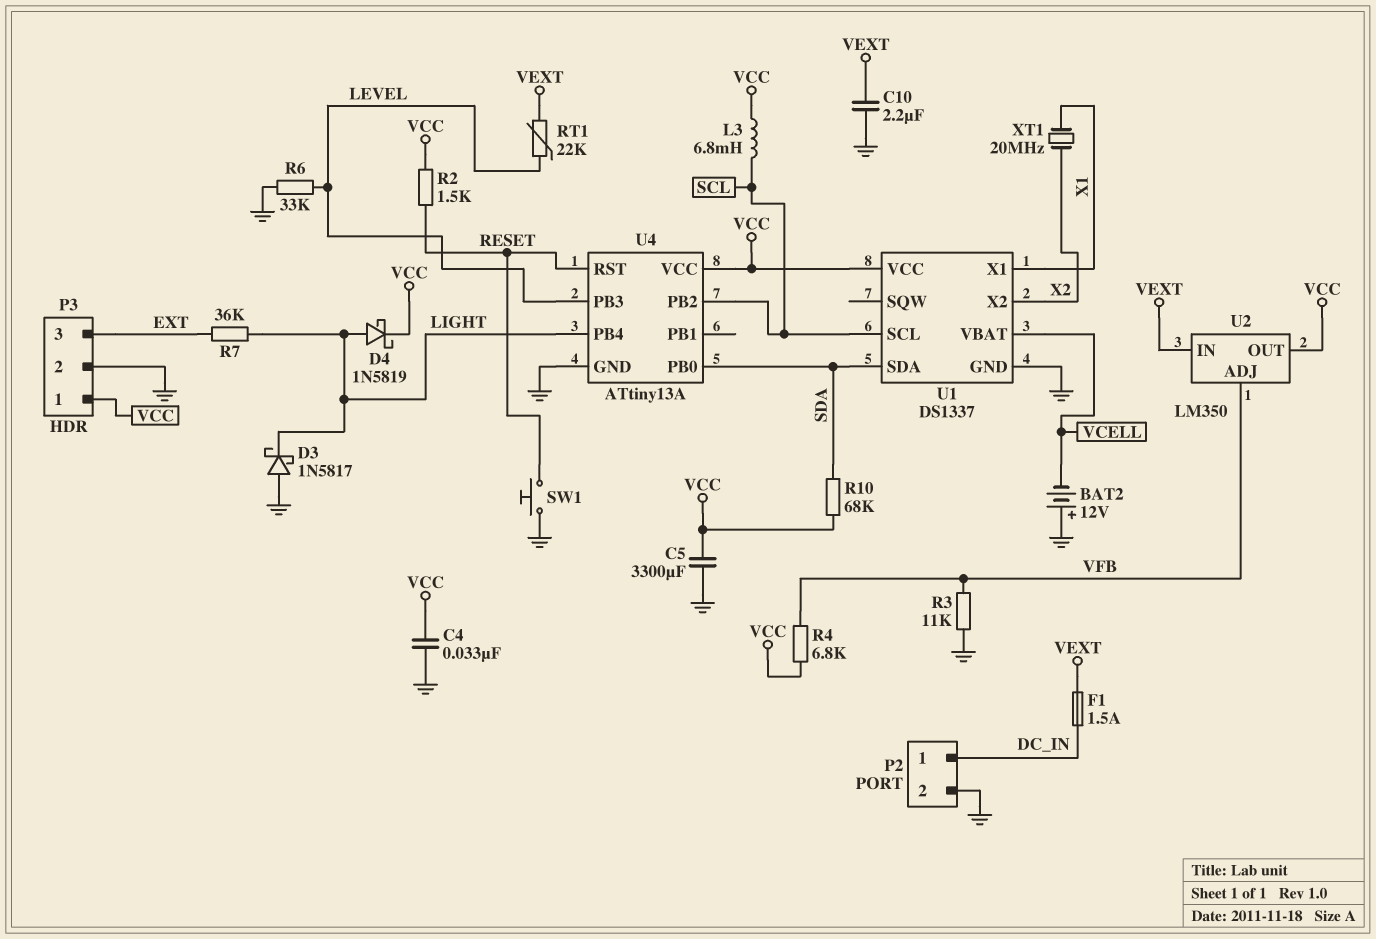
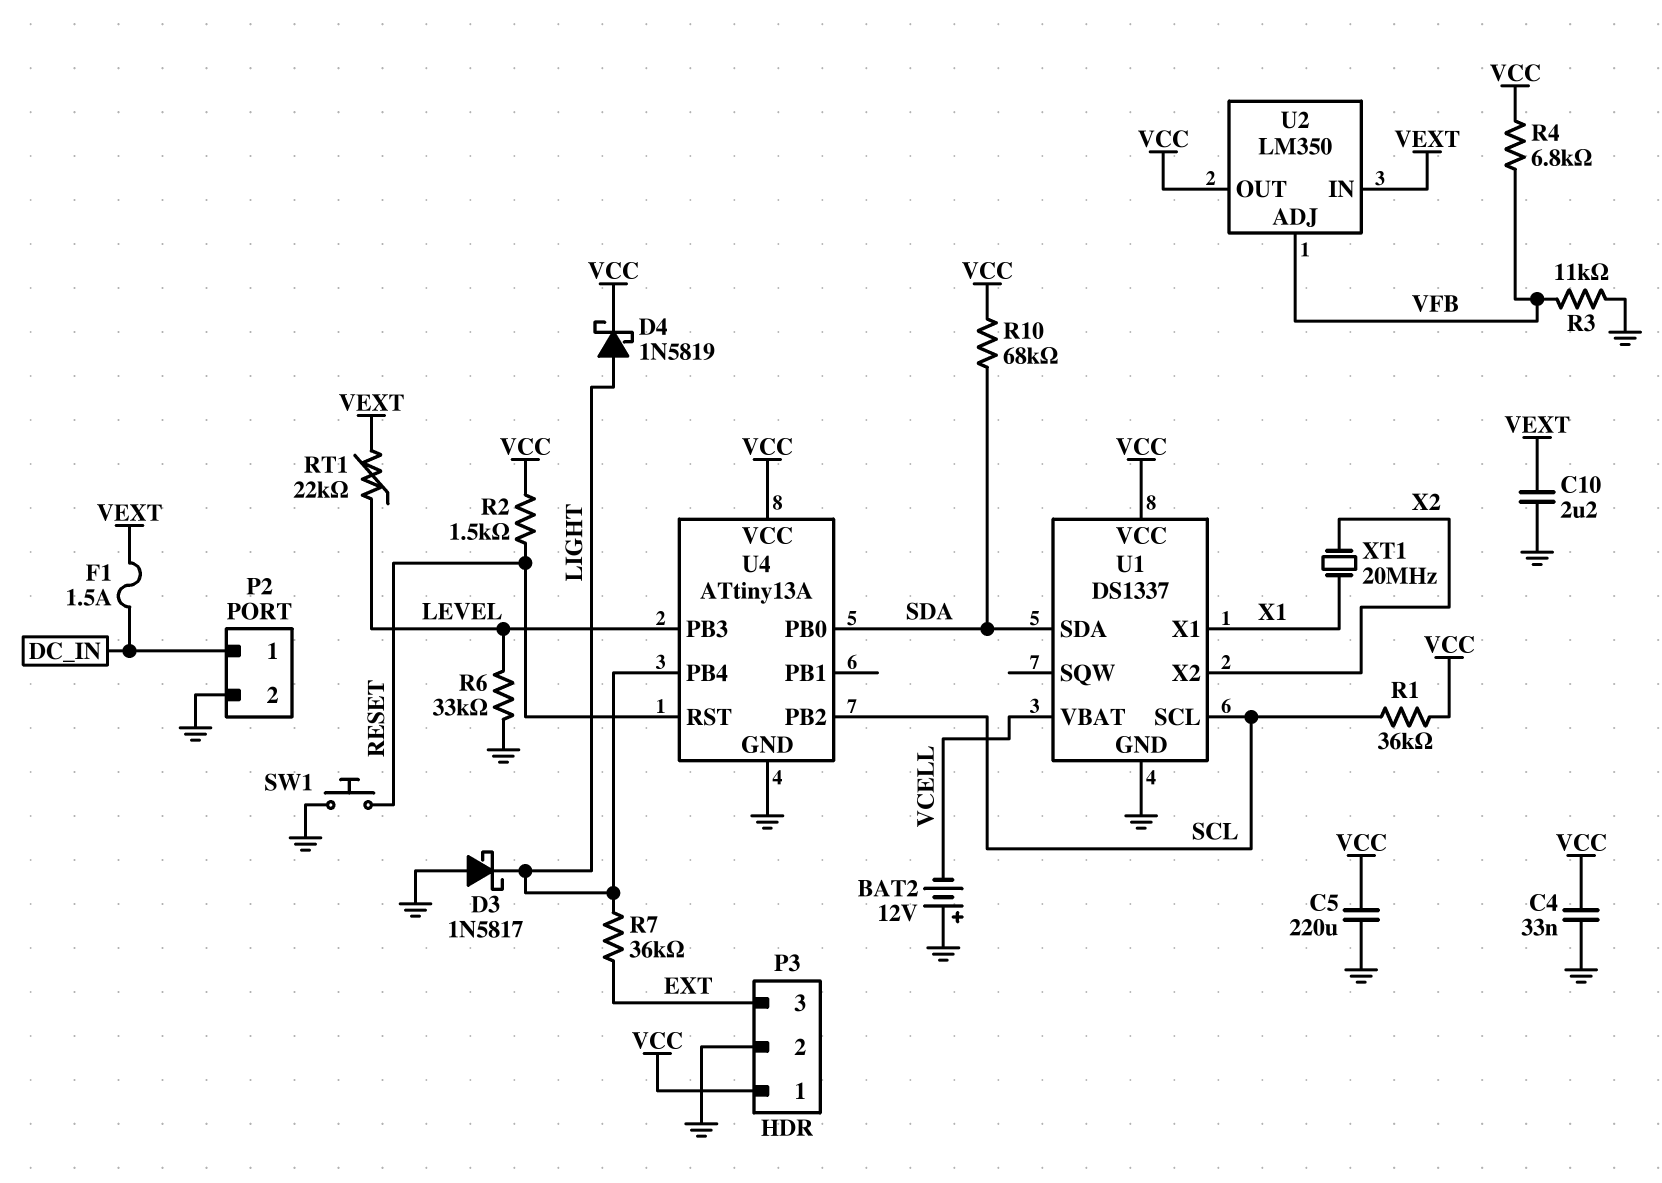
C5: 3300uF (GND, VCC) -> 220uF (GND, VCC)
L3: 6.8mH (SCL, VCC) -> none
R1: none -> 36k (SCL, VCC)

